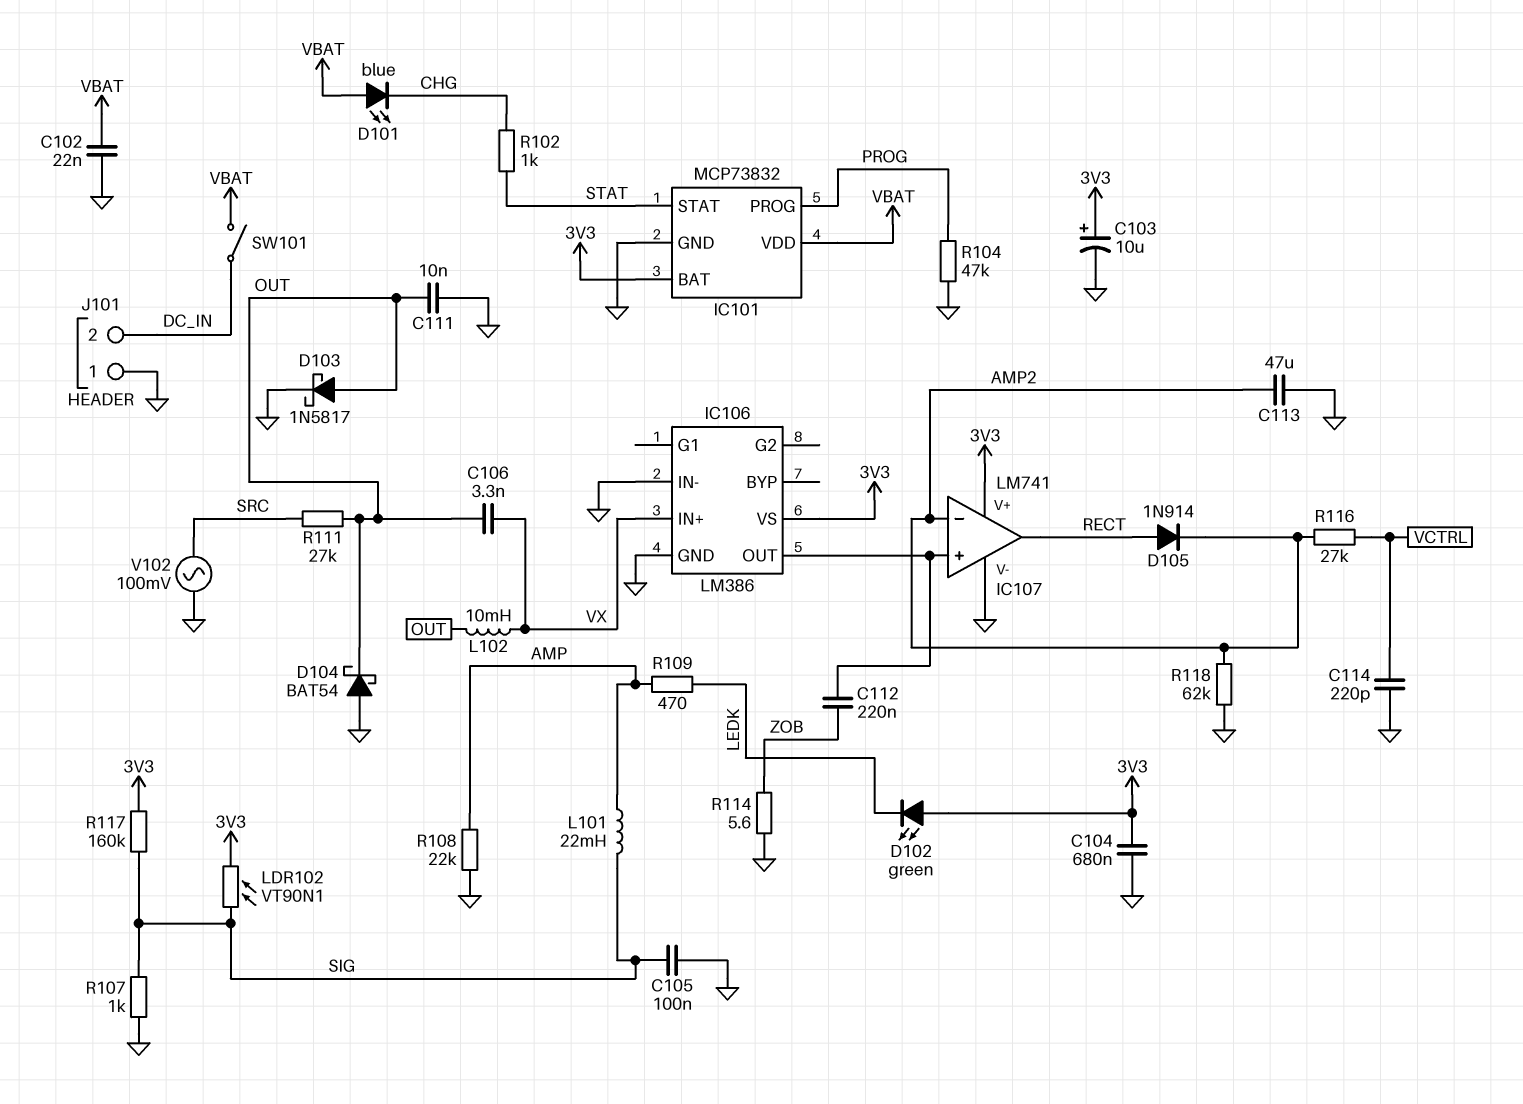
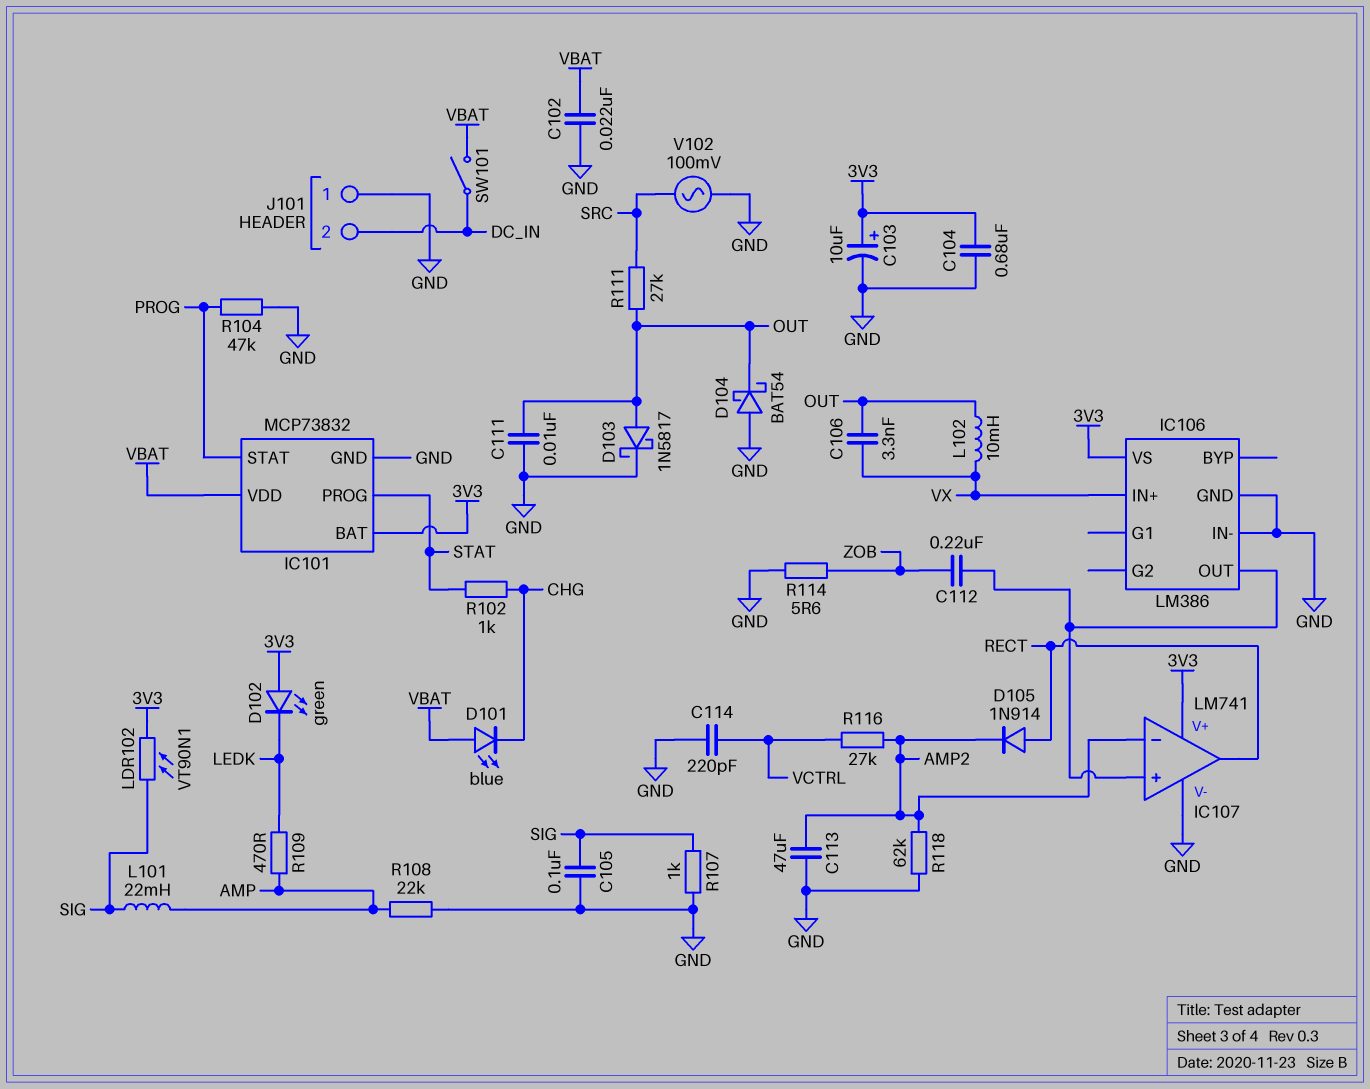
IC101 pin PROG: PROG -> STAT
IC101 pin STAT: STAT -> PROG
R117: 160k (3V3, SIG) -> none

